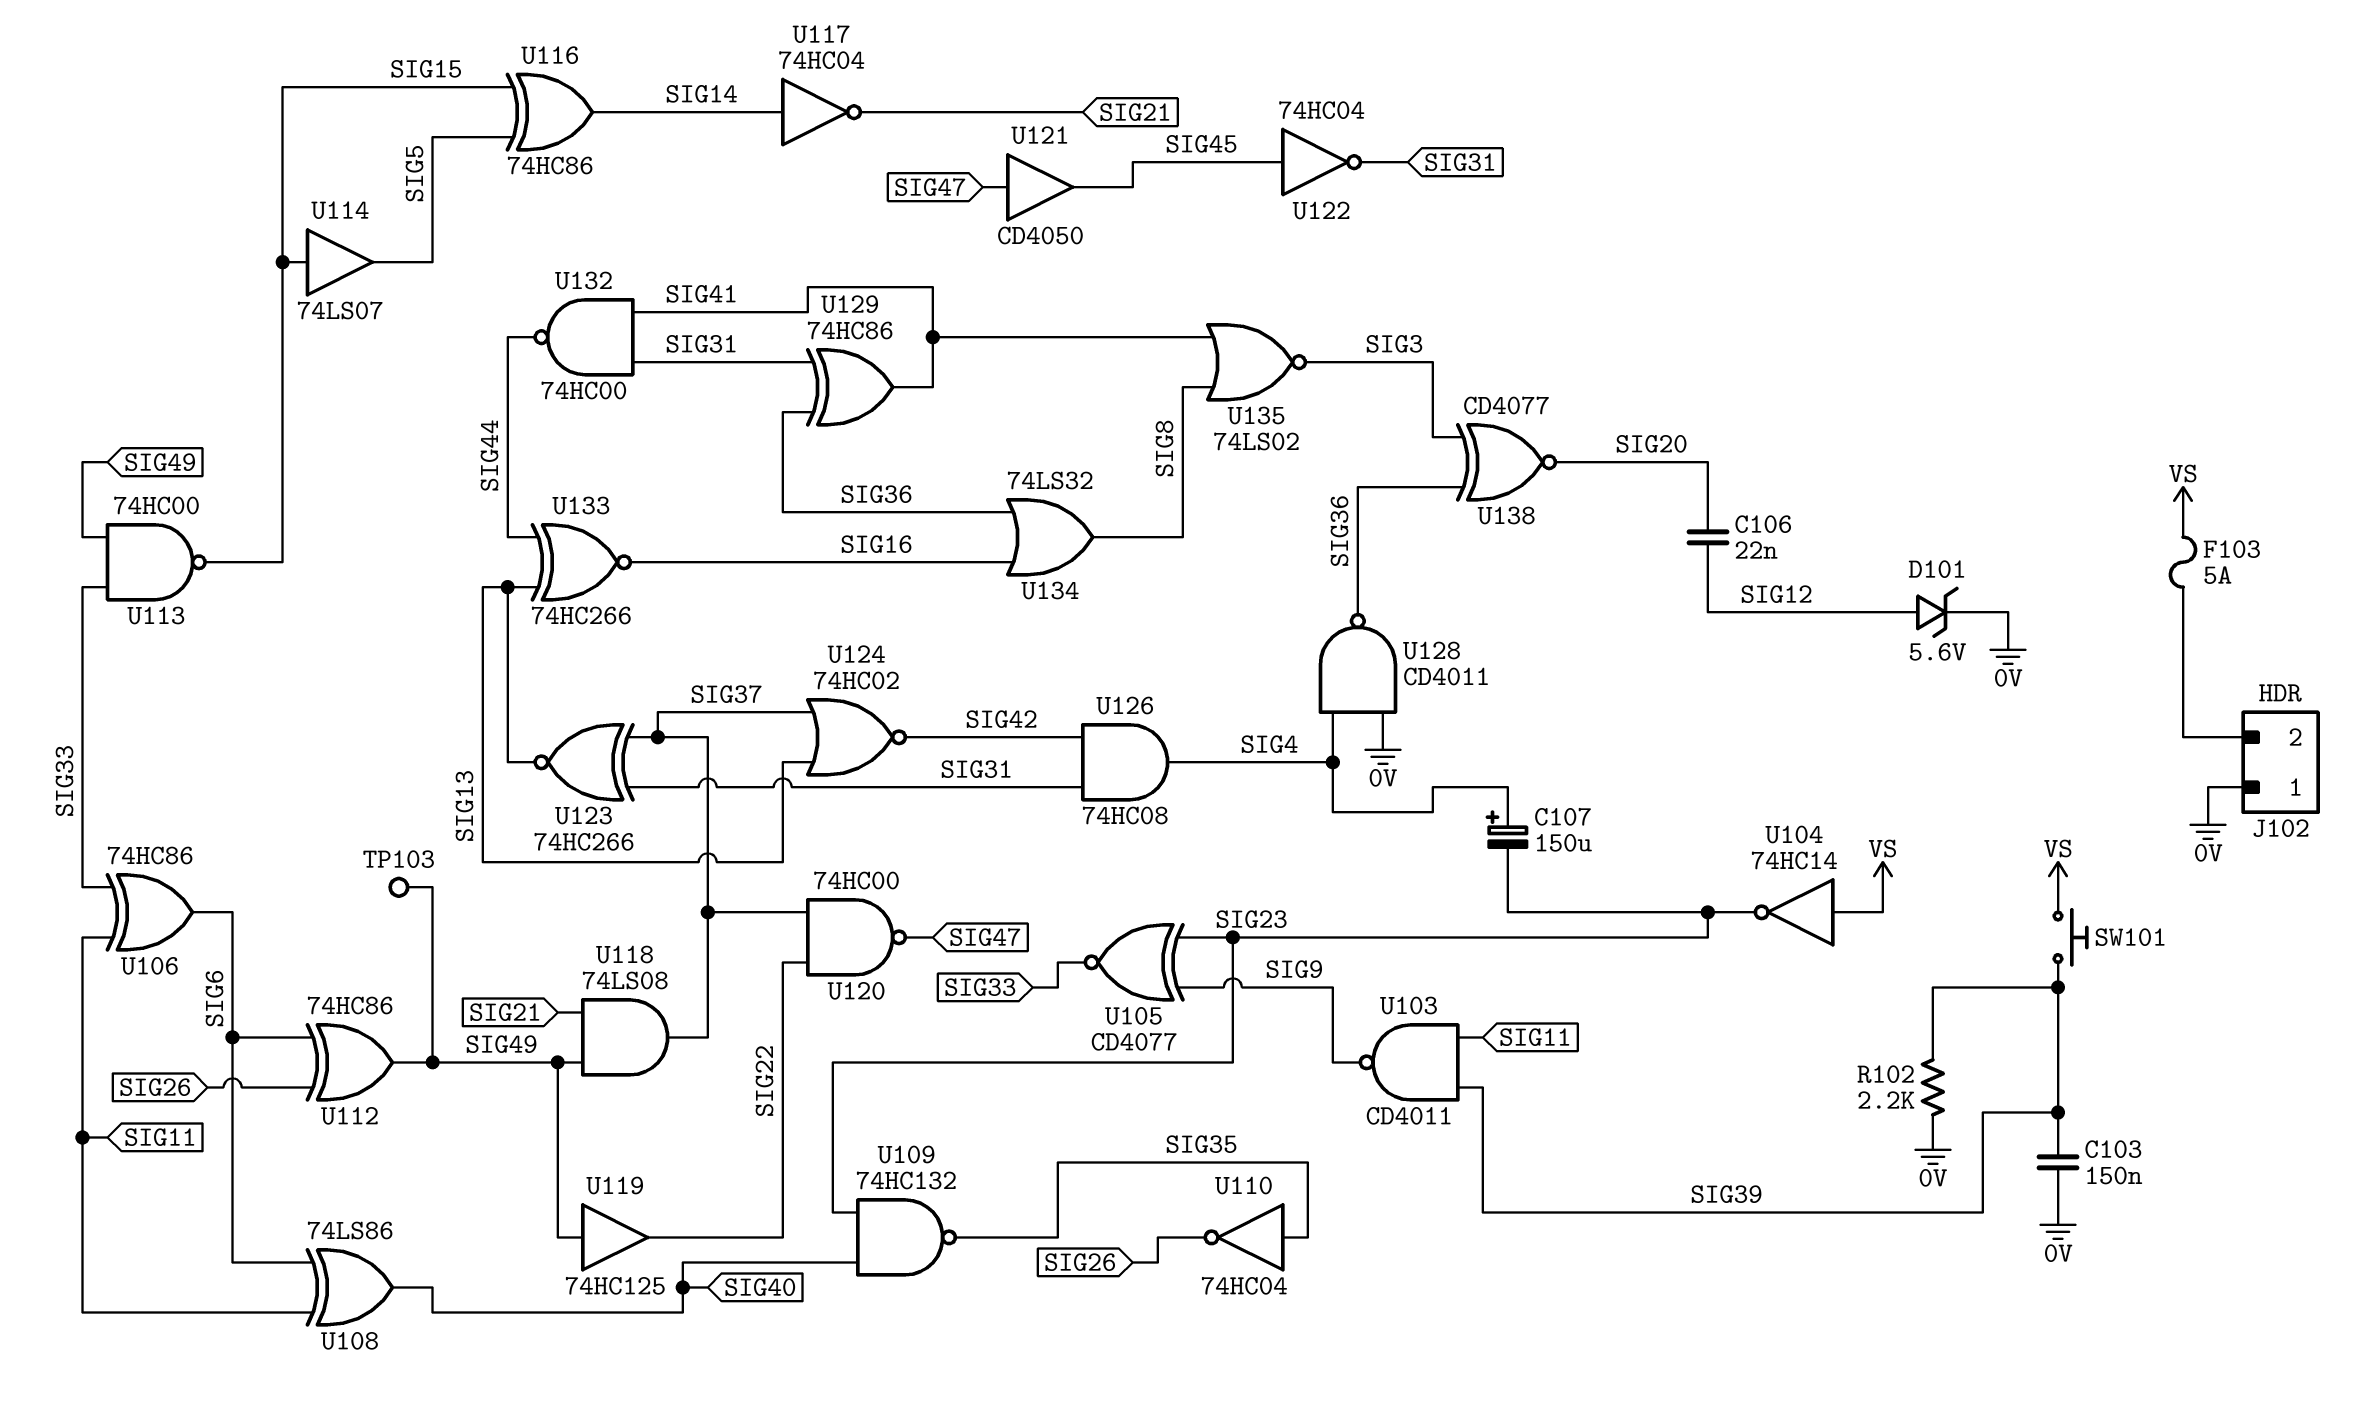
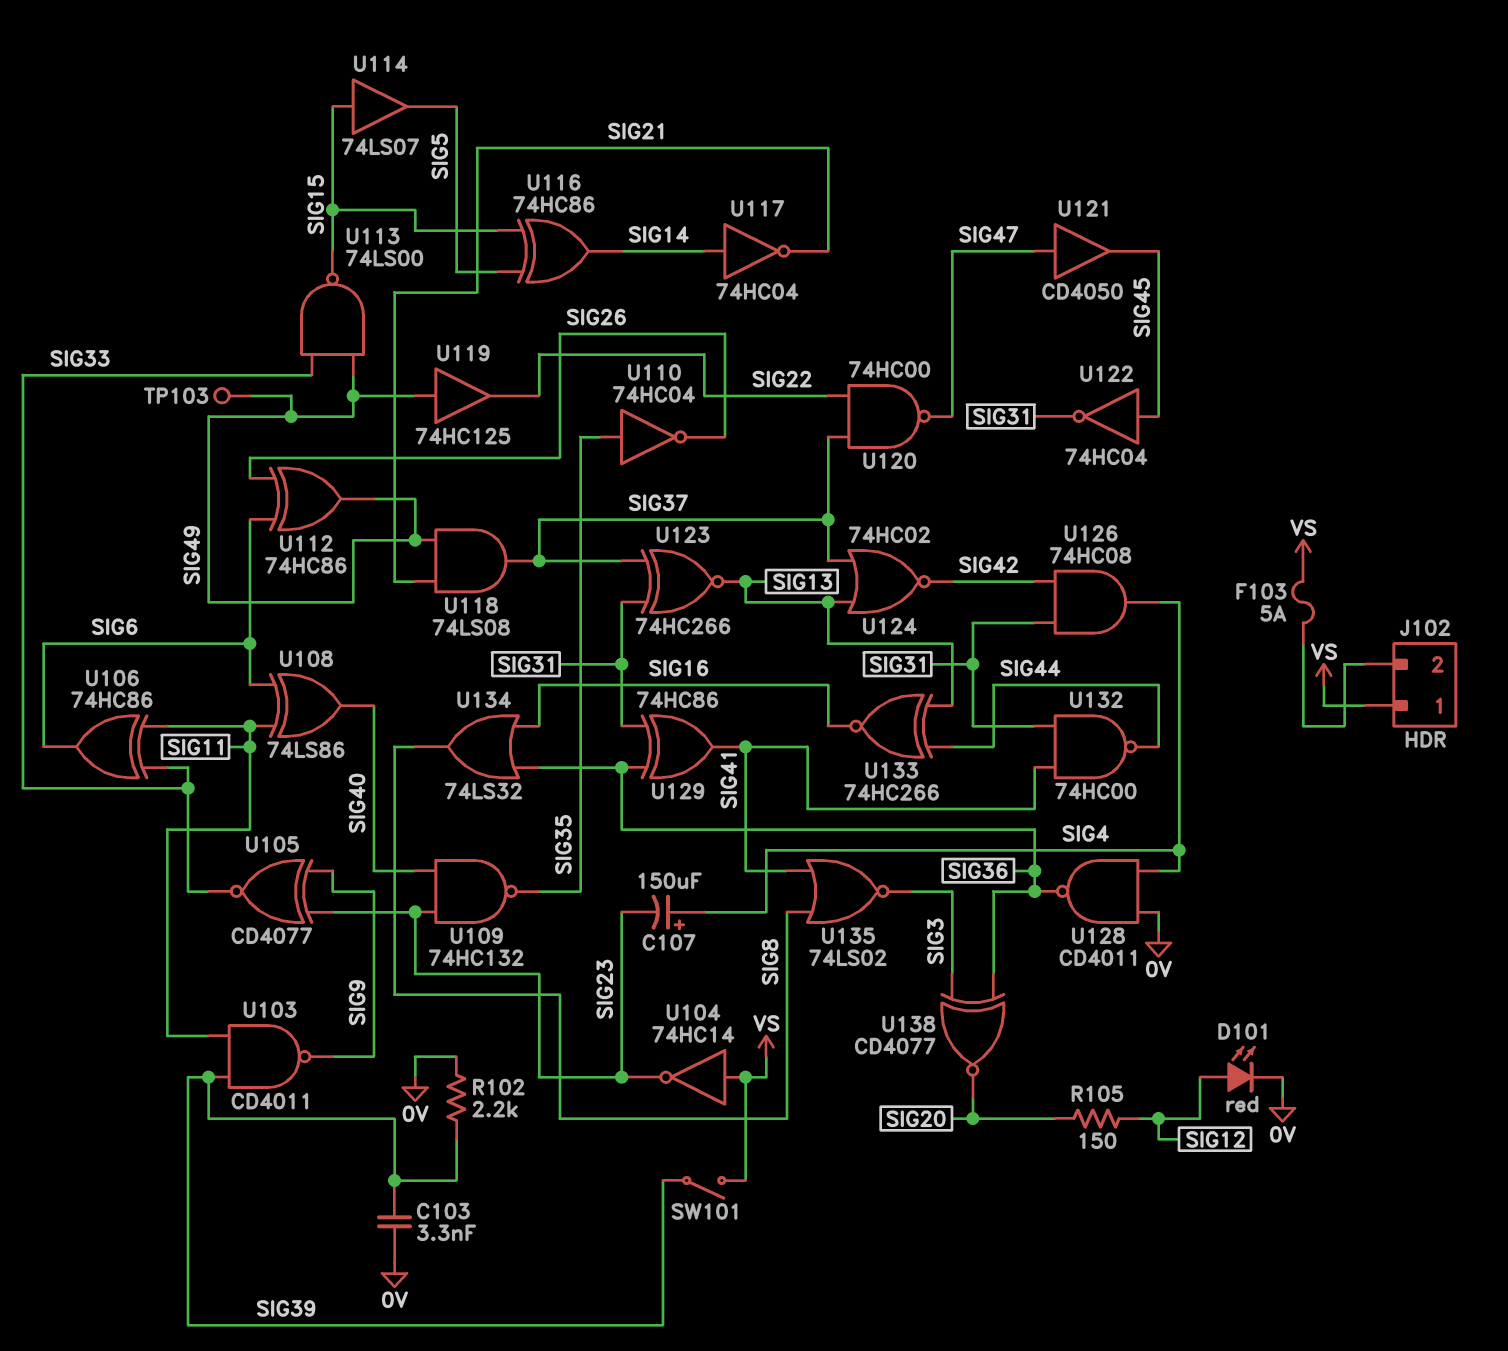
C103: 150nF (0V, SIG39) -> 3.3nF (0V, SIG39)
C106: 22nF (SIG12, SIG20) -> none
D101: zener 5.6V (A SIG12, K 0V) -> LED red (A SIG12, K 0V)
J102 pin 1: 0V -> VS
R105: none -> 150 (SIG12, SIG20)
SW101: button (SIG39, VS) -> switch (SIG39, VS)
U113: NAND 74HC00 (in SIG33, in SIG49, out SIG15) -> NAND 74LS00 (in SIG33, in SIG49, out SIG15)

